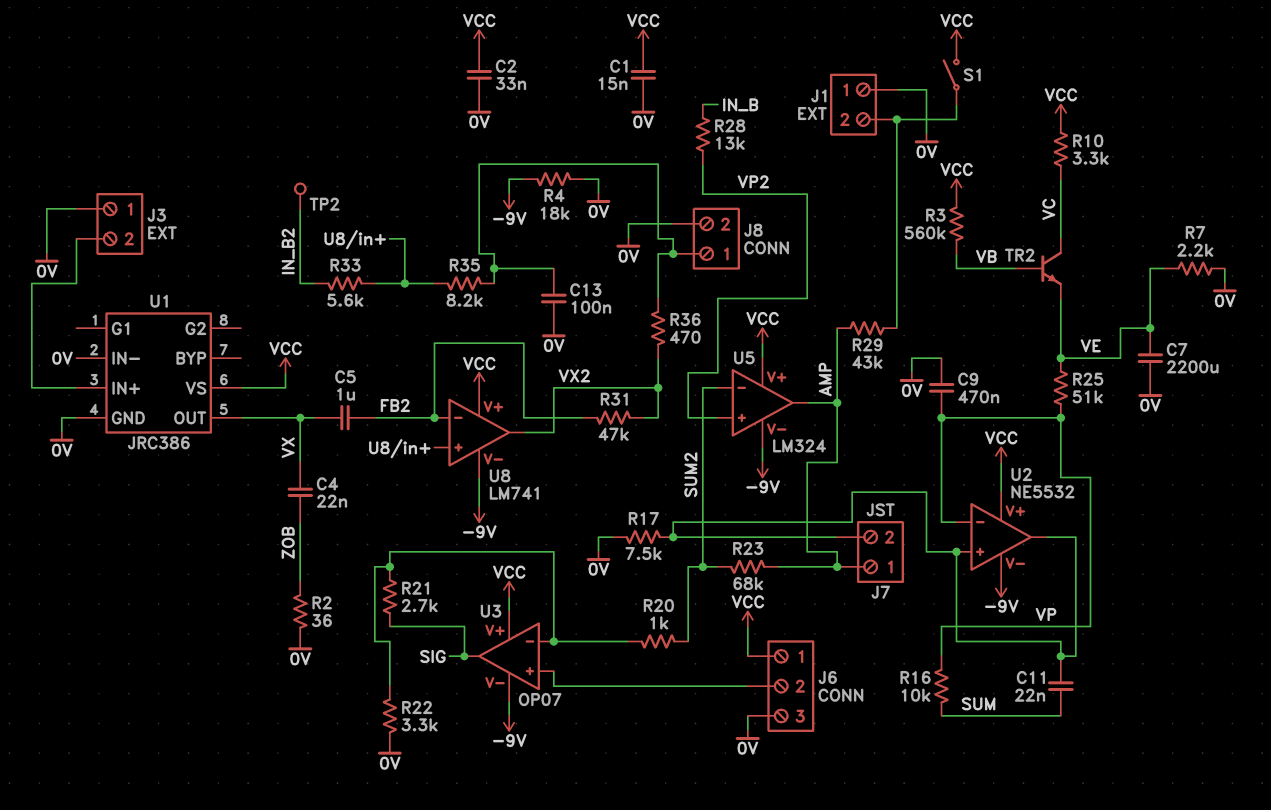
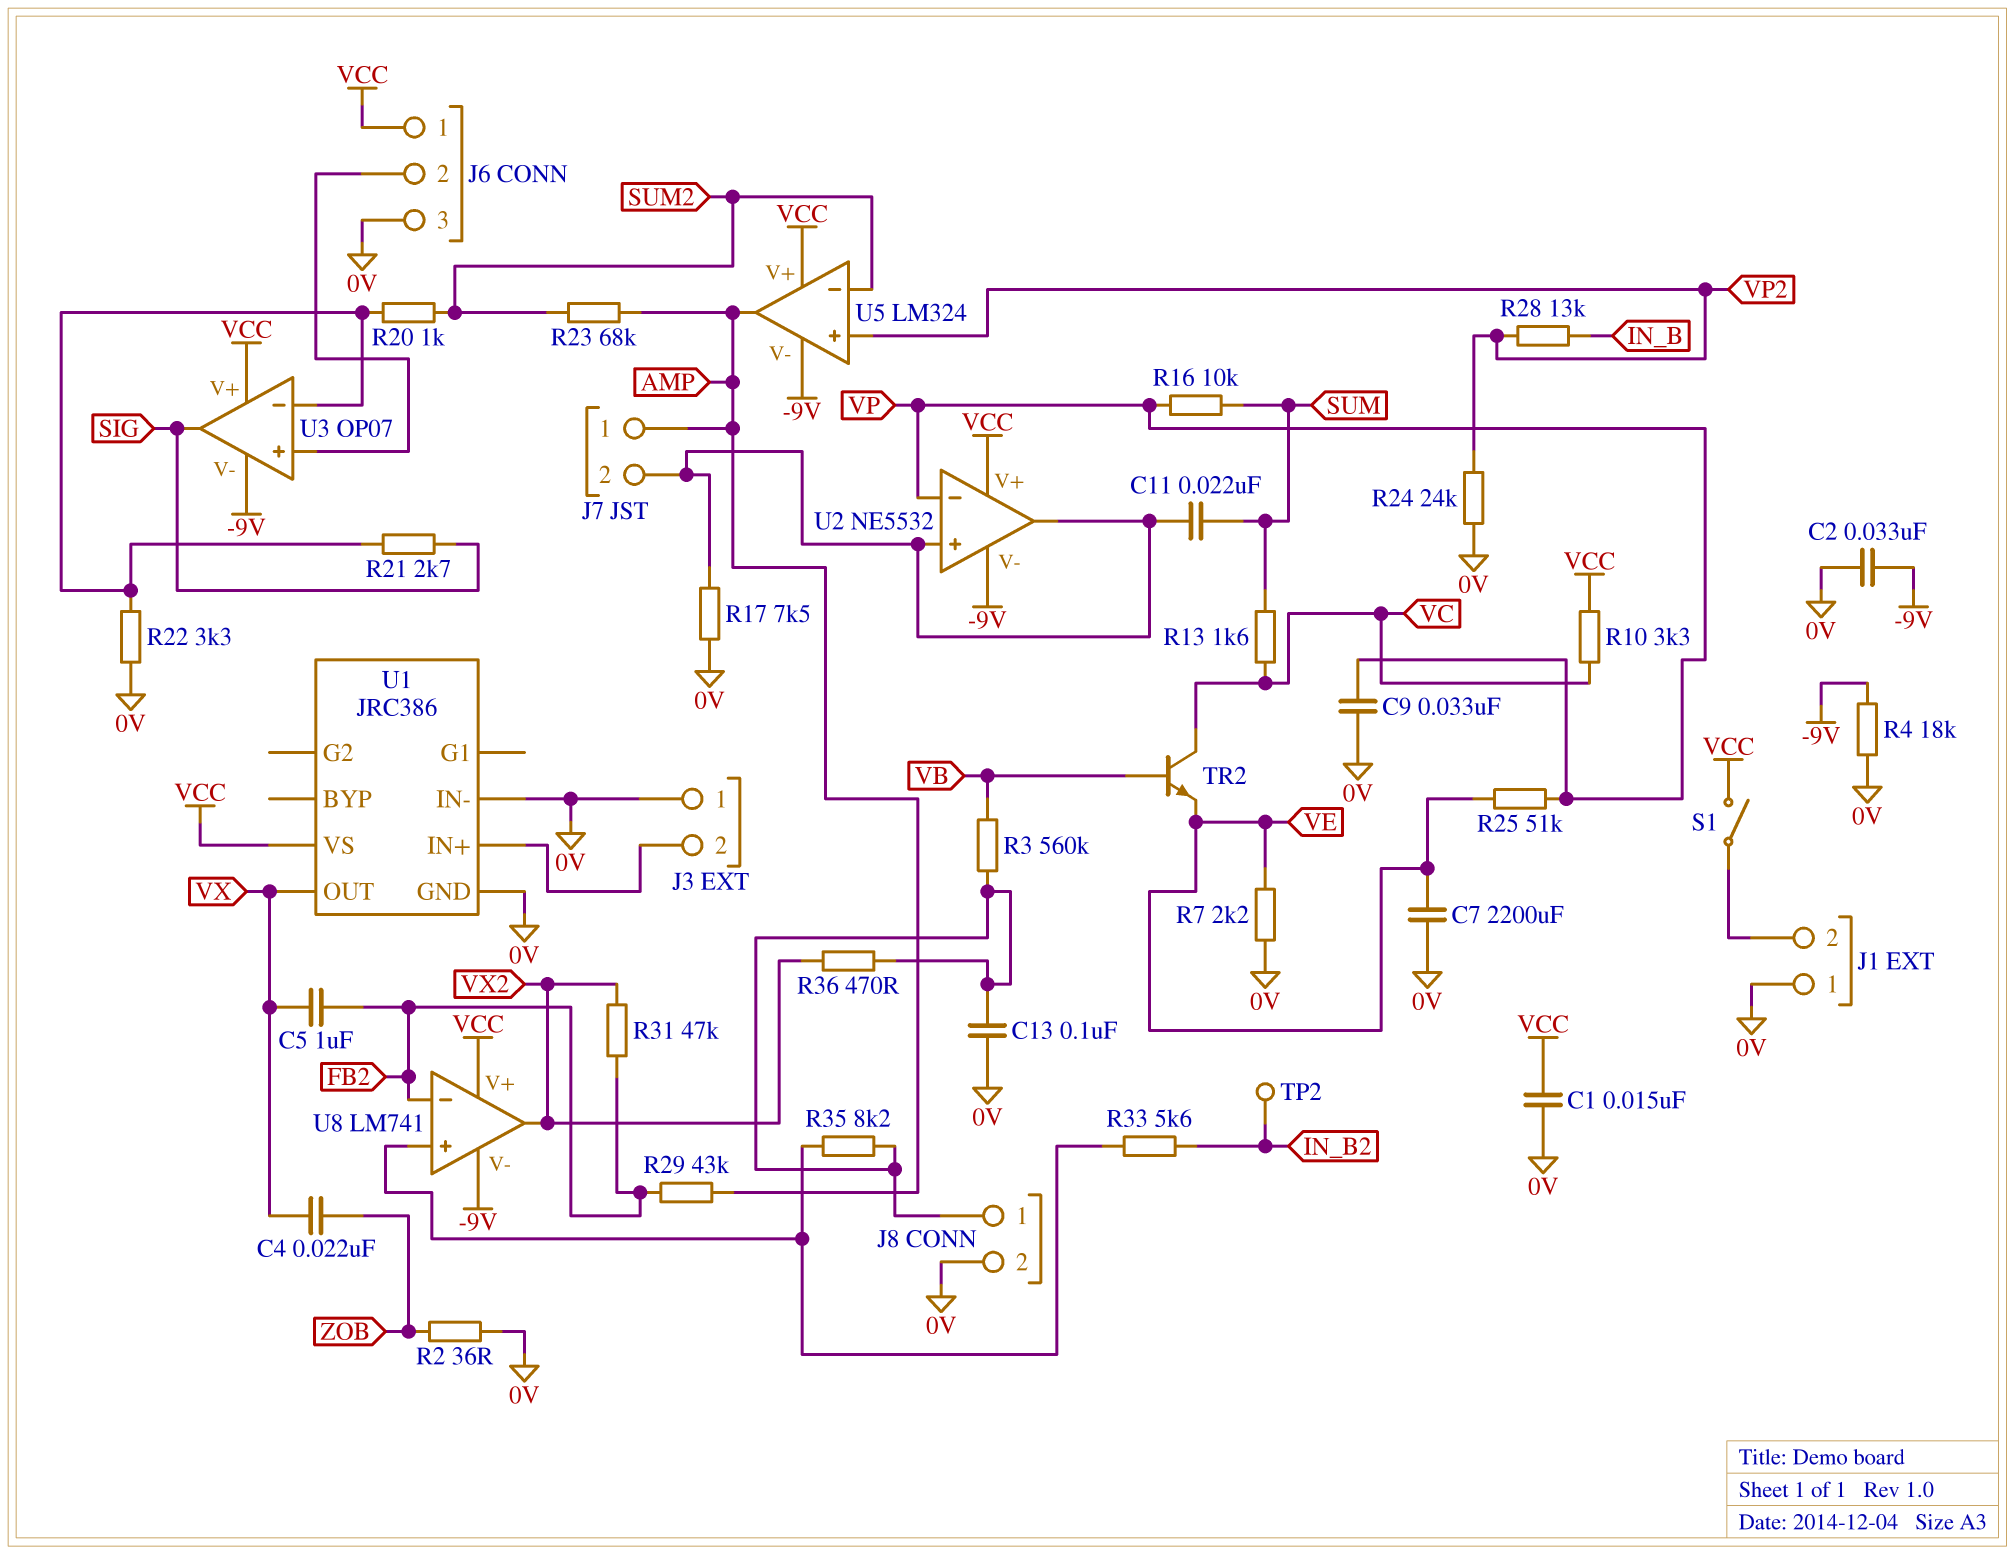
C2: 33nF (0V, VCC) -> 33nF (-9V, 0V)
C9: 470nF (0V, VP) -> 33nF (0V, VP)
R3: 560k (VB, VCC) -> 560k (J8/1, VB)
R13: none -> 1.6k (SUM, VC)
R24: none -> 24k (0V, VP2)
R29: 43k (AMP, J1/2) -> 43k (AMP, FB2)

